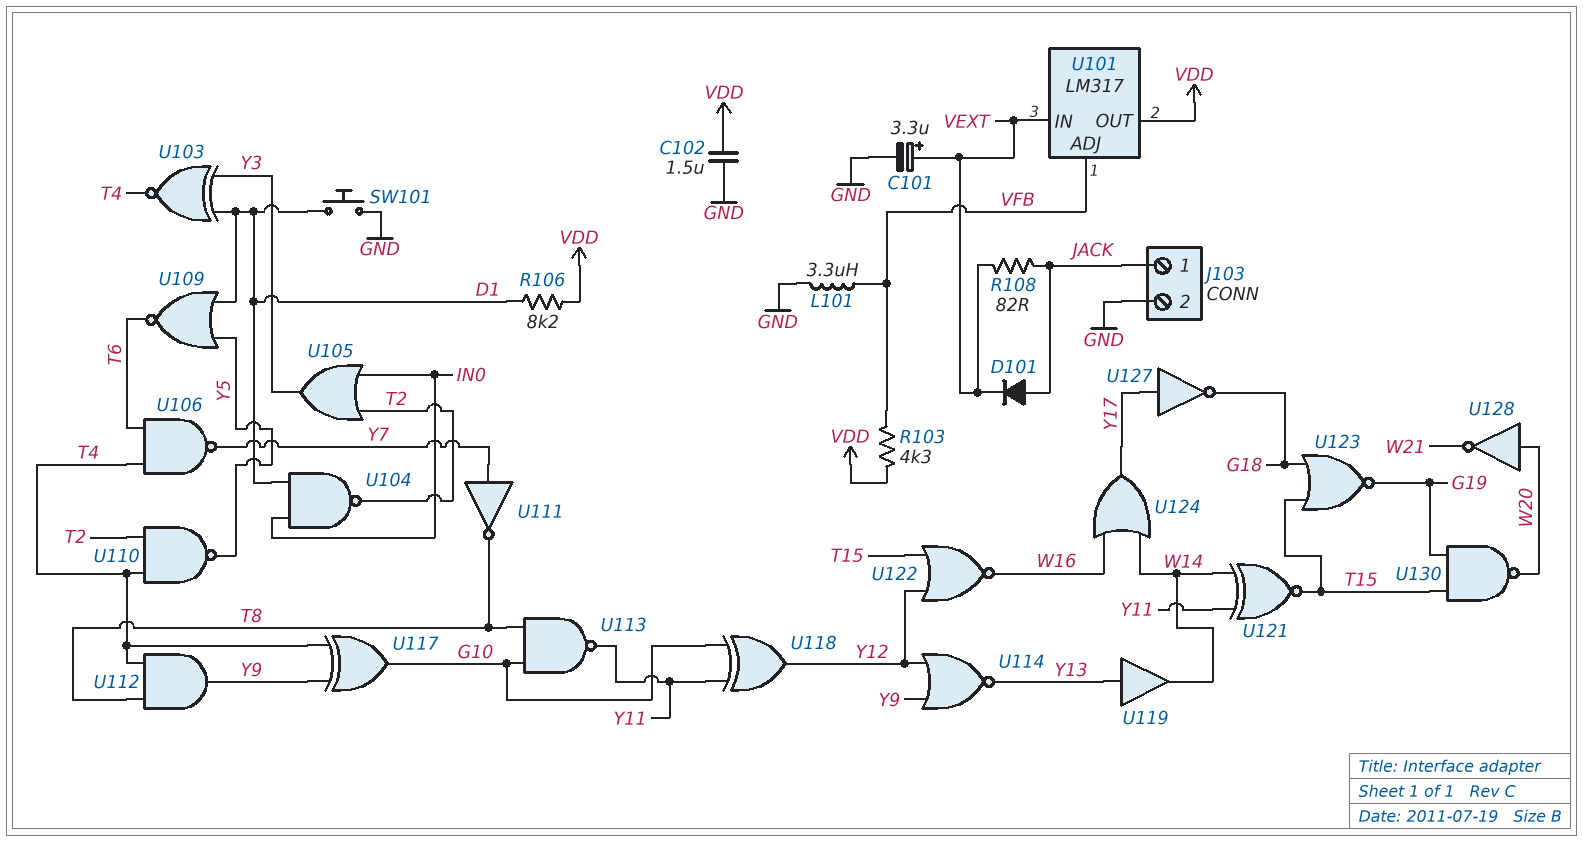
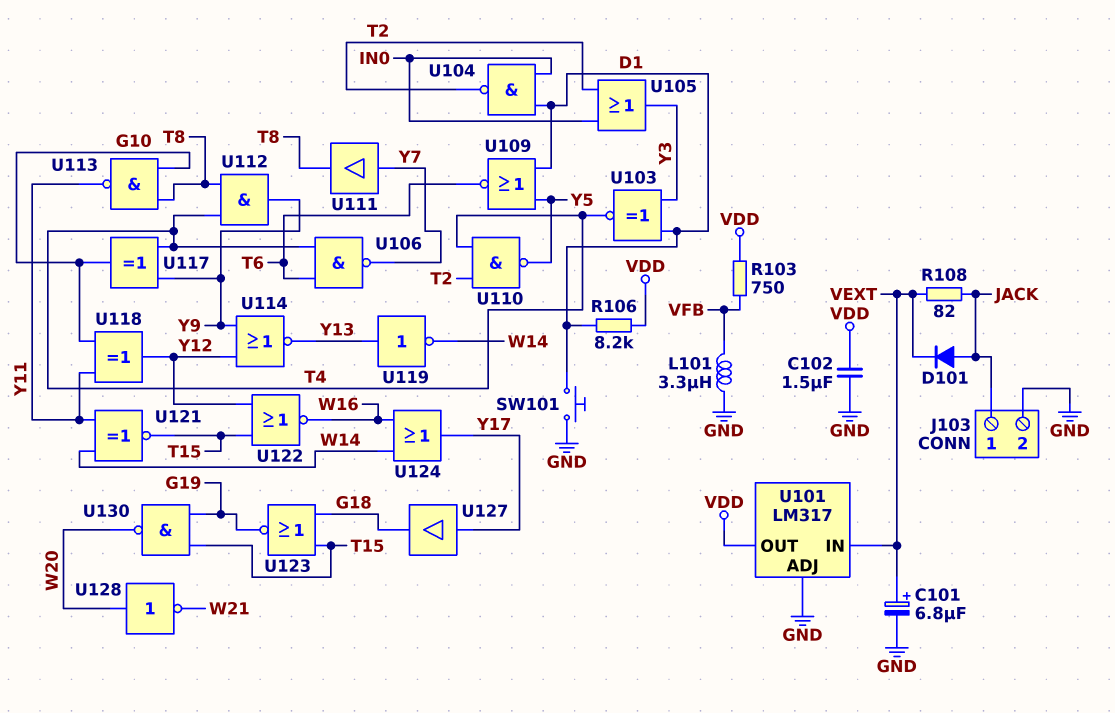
C101: 3.3uF (plus VEXT, minus GND) -> 6.8uF (plus VEXT, minus GND)
R103: 4.3k (VDD, VFB) -> 750 (VDD, VFB)
U101 pin ADJ: VFB -> GND
U111: NOT (in Y7, out T8) -> buffer (in Y7, out T8)
U119: buffer (in Y13, out W14) -> NOT (in Y13, out W14)
U127: NOT (in Y17, out G18) -> buffer (in Y17, out G18)

